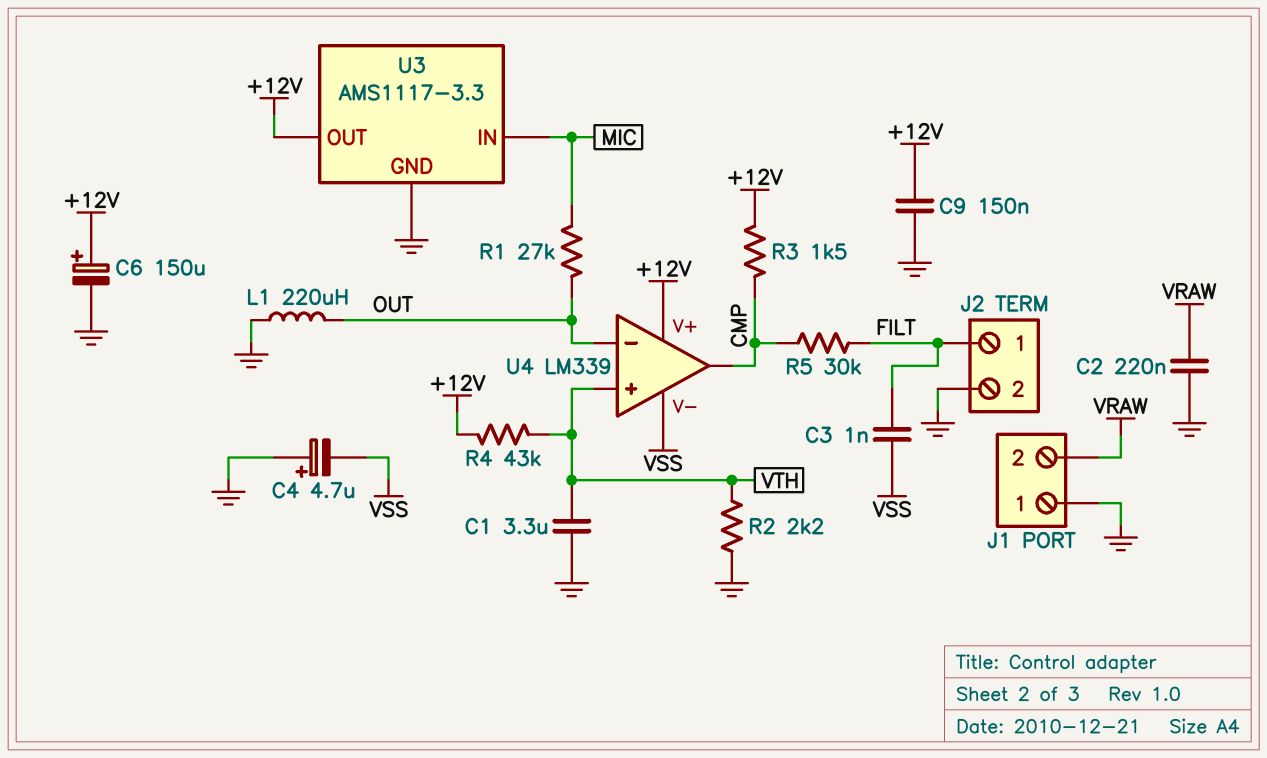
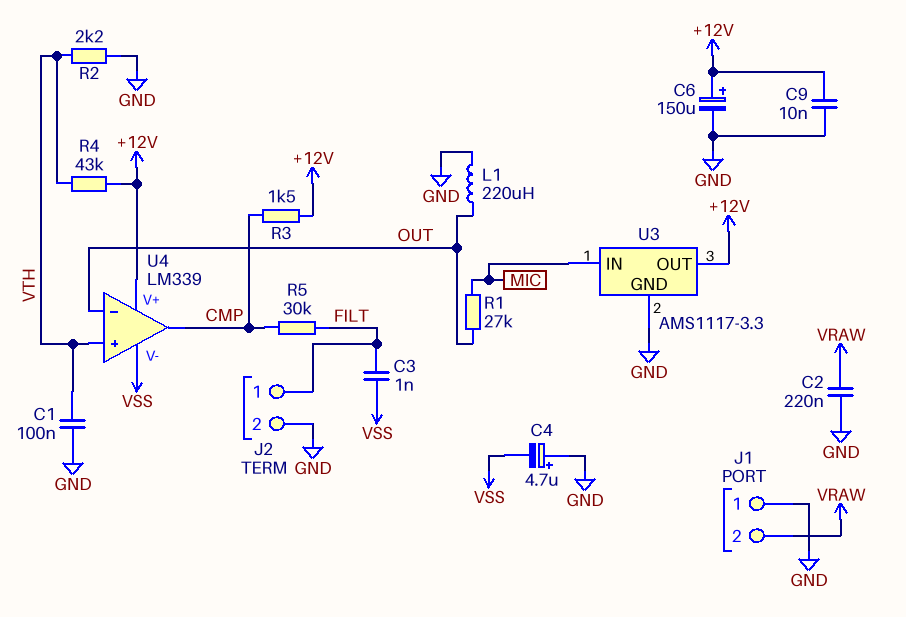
C1: 3.3uF (GND, VTH) -> 100nF (GND, VTH)
C9: 150nF (+12V, GND) -> 10nF (+12V, GND)

